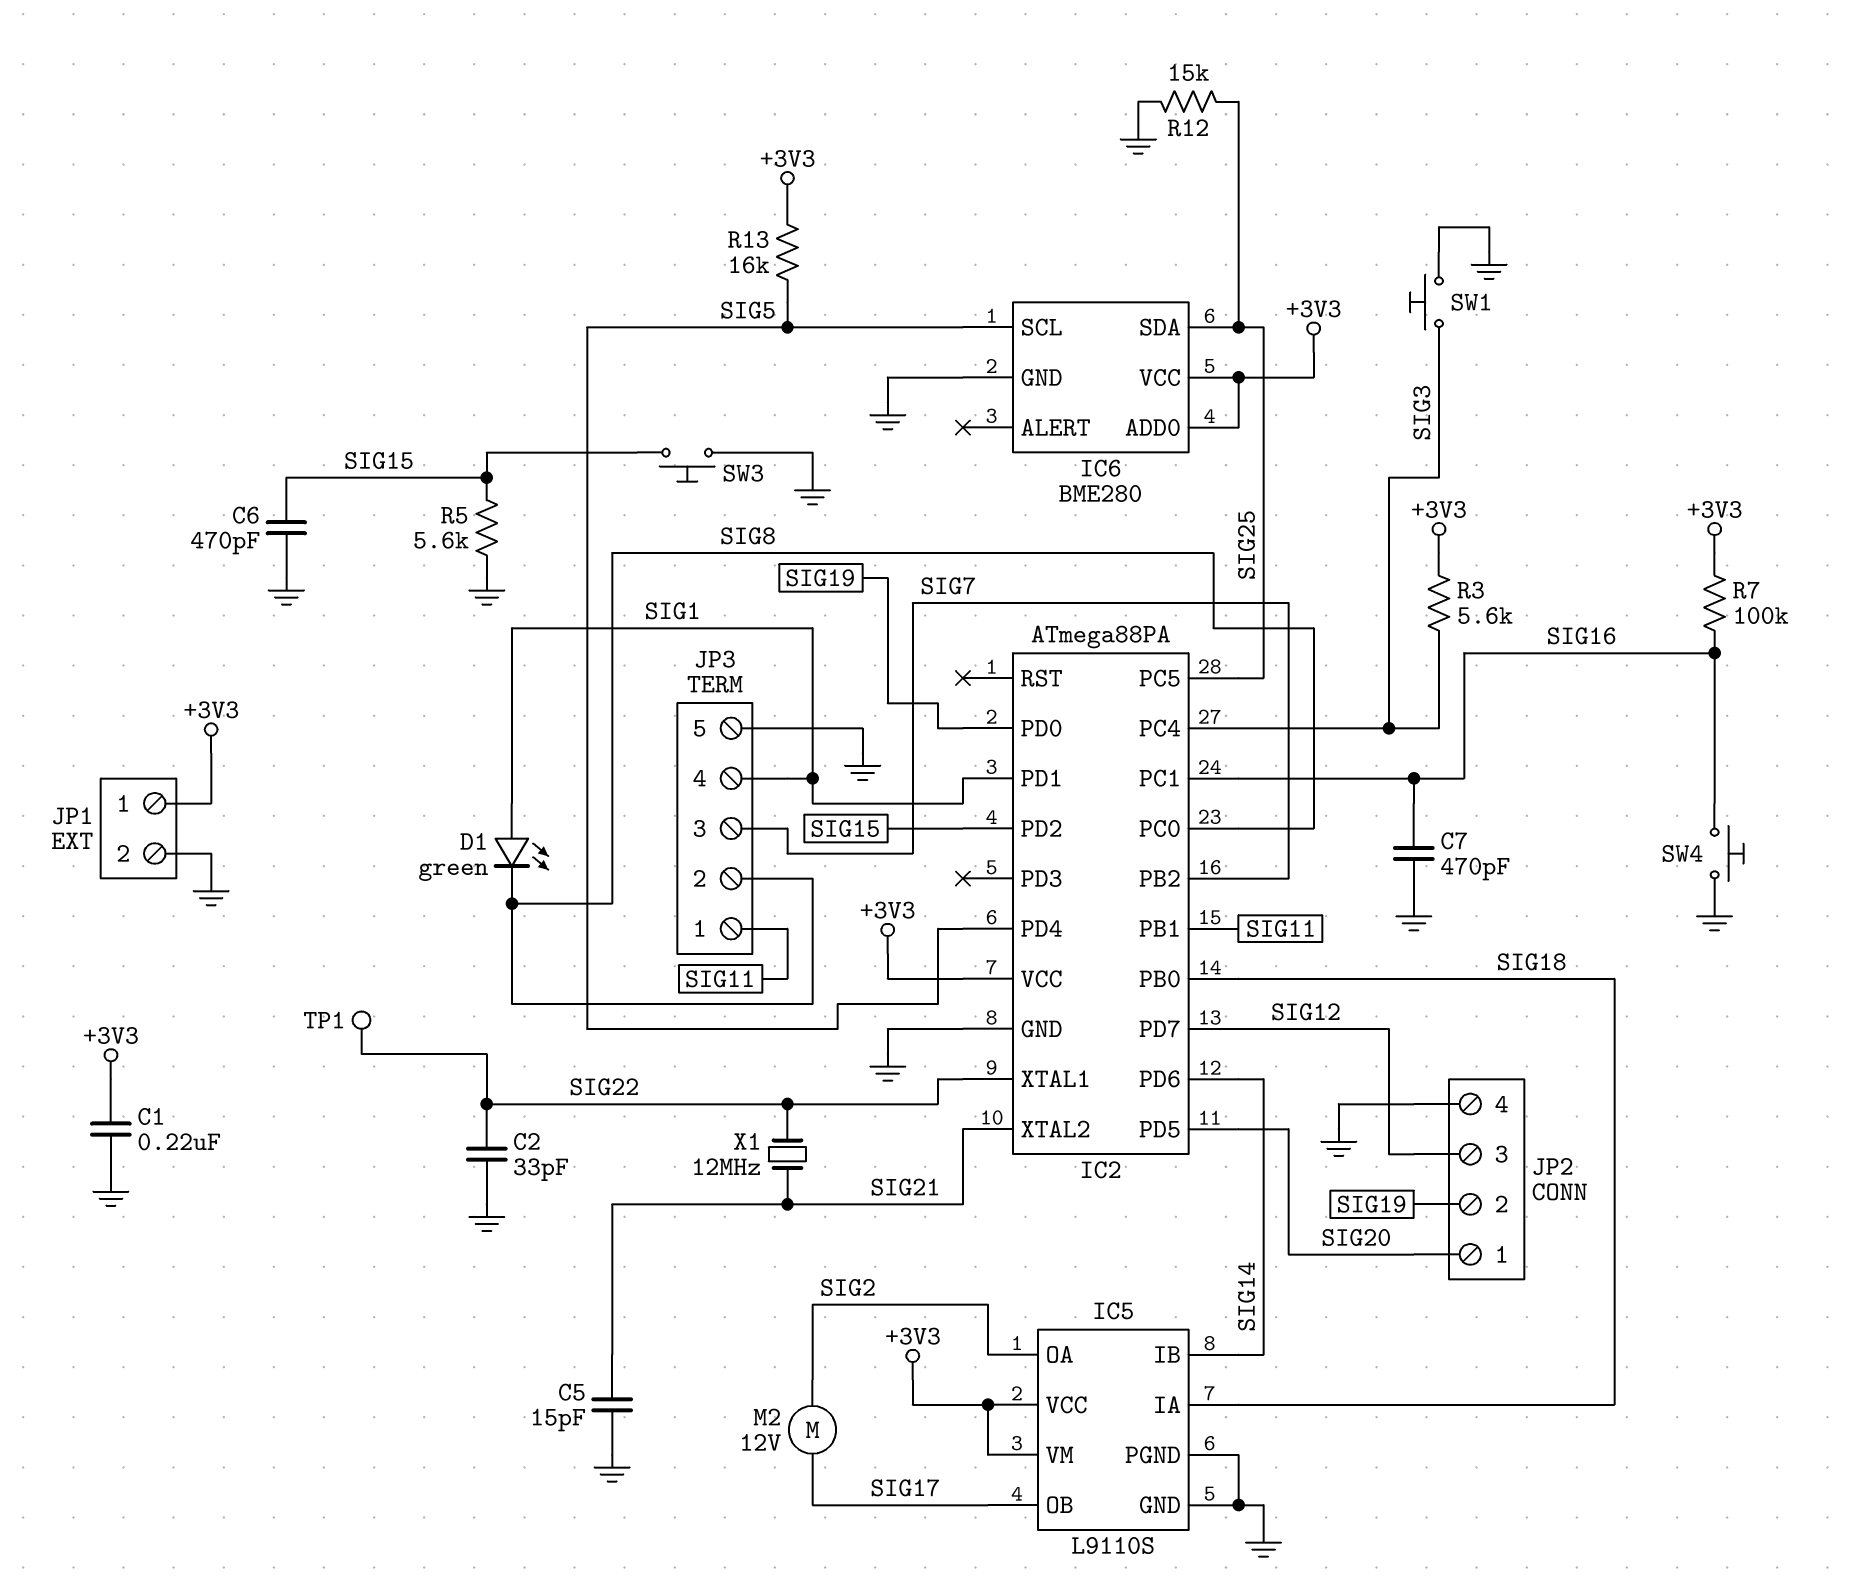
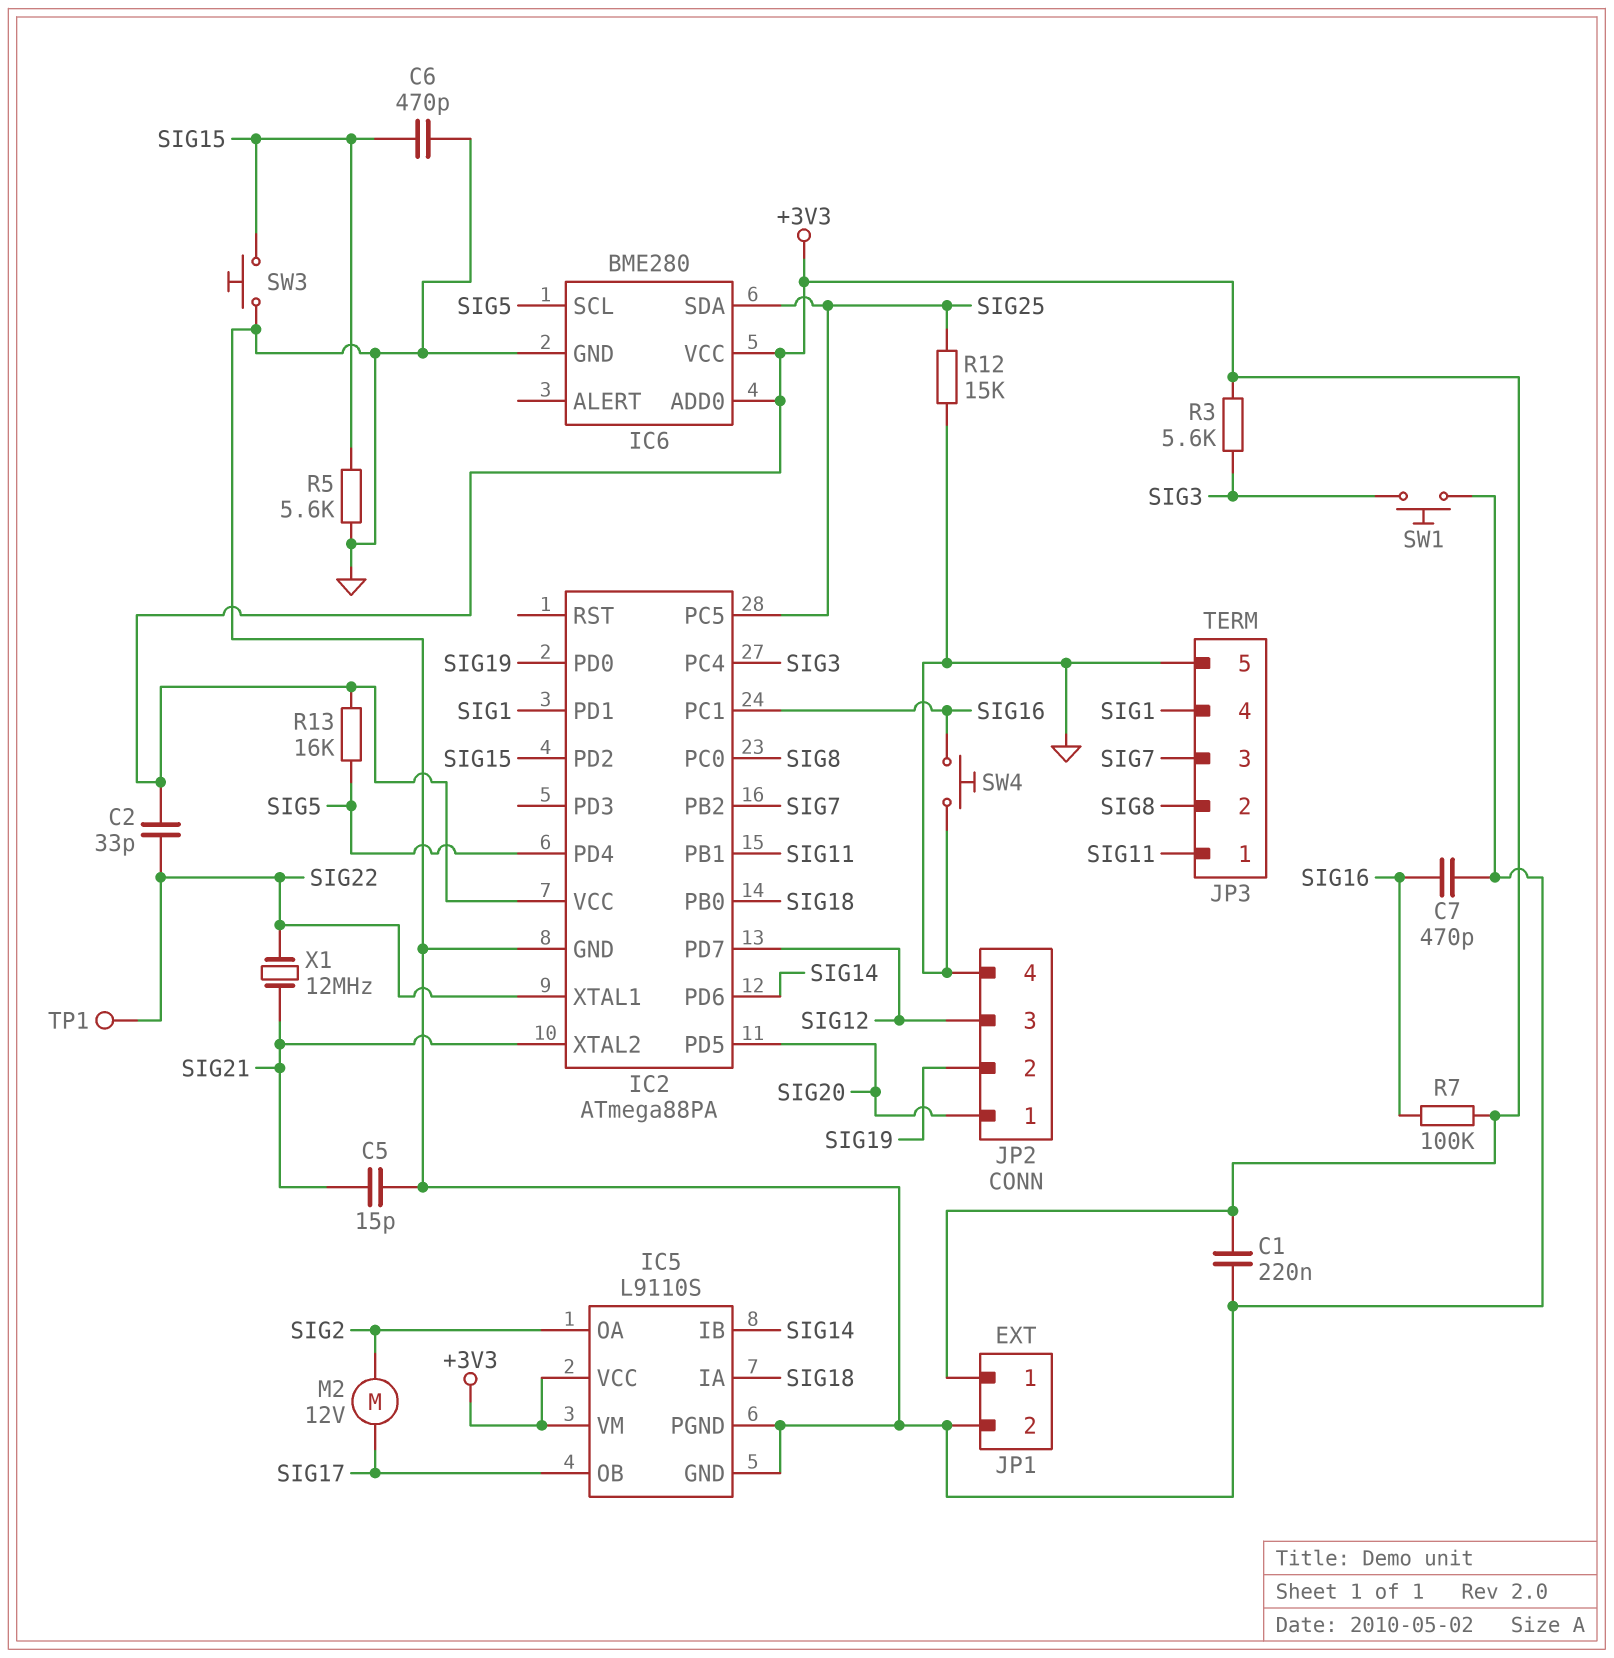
C2: 33pF (GND, SIG22) -> 33pF (+3V3, SIG22)
D1: LED green (A SIG1, K SIG8) -> none

